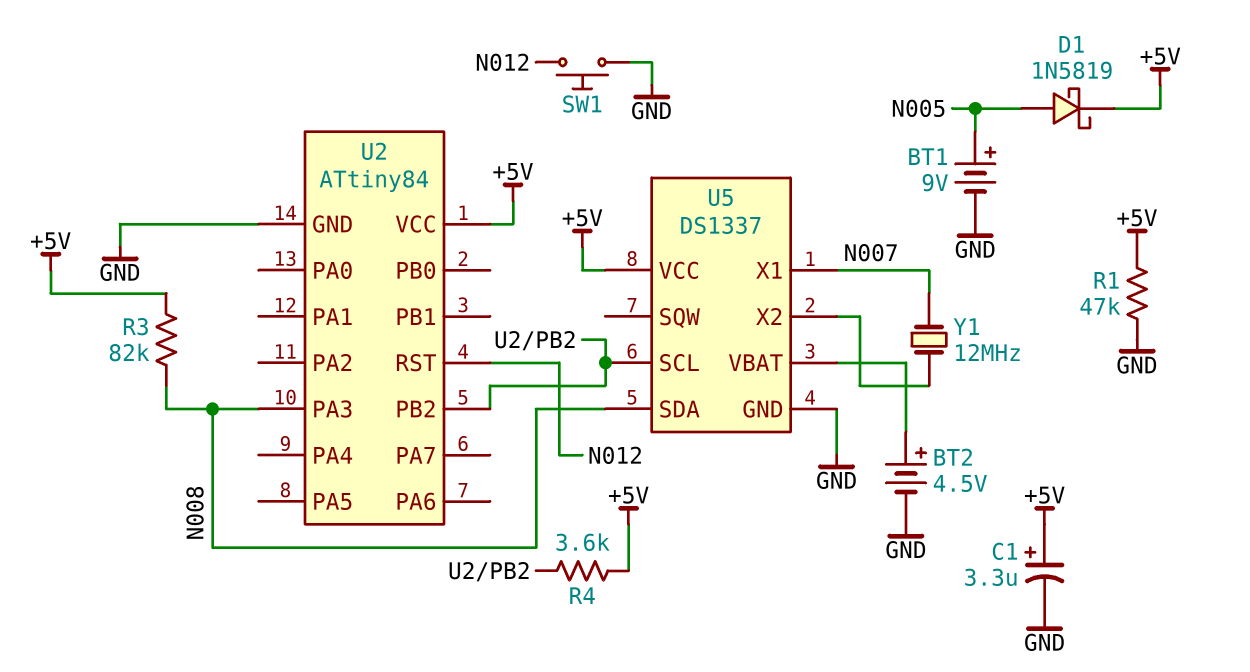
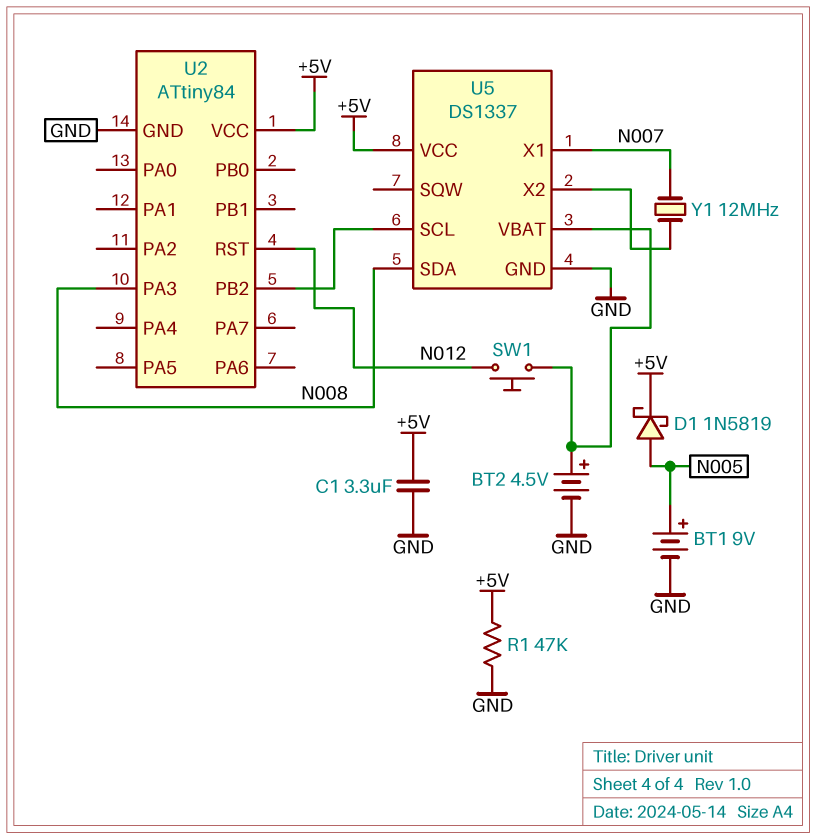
C1: 3.3uF (plus +5V, minus GND) -> 3.3uF (+5V, GND)
R3: 82k (+5V, N008) -> none
R4: 3.6k (+5V, U2/PB2) -> none
SW1: button (GND, N012) -> button (N012, U5/VBAT)

